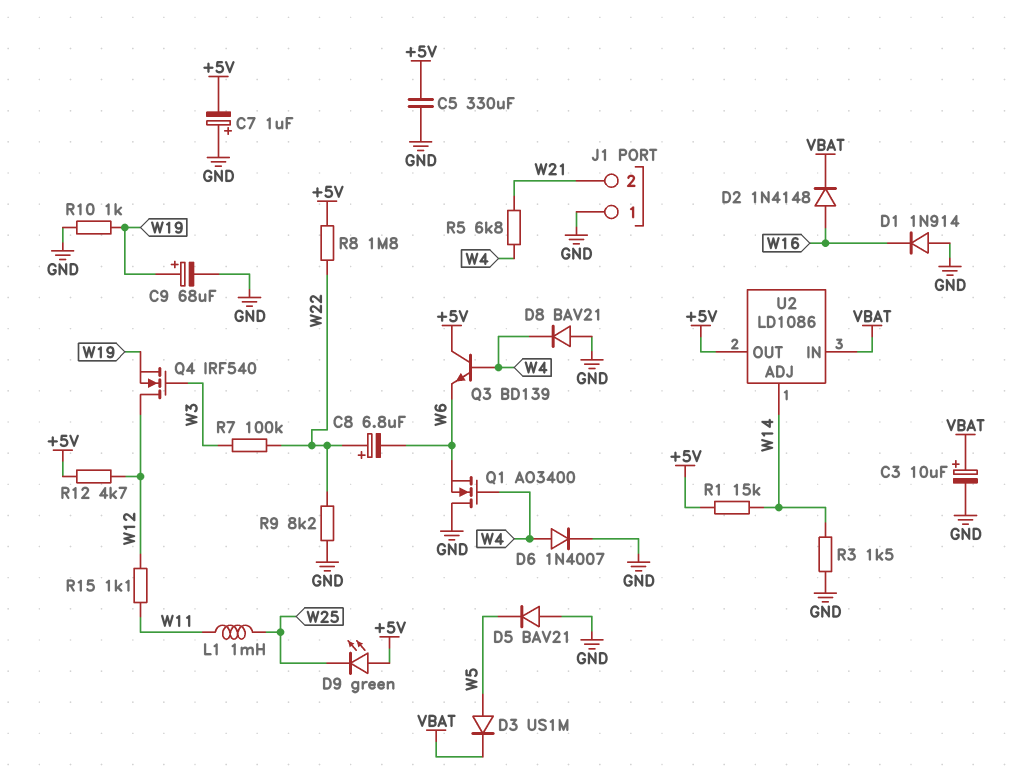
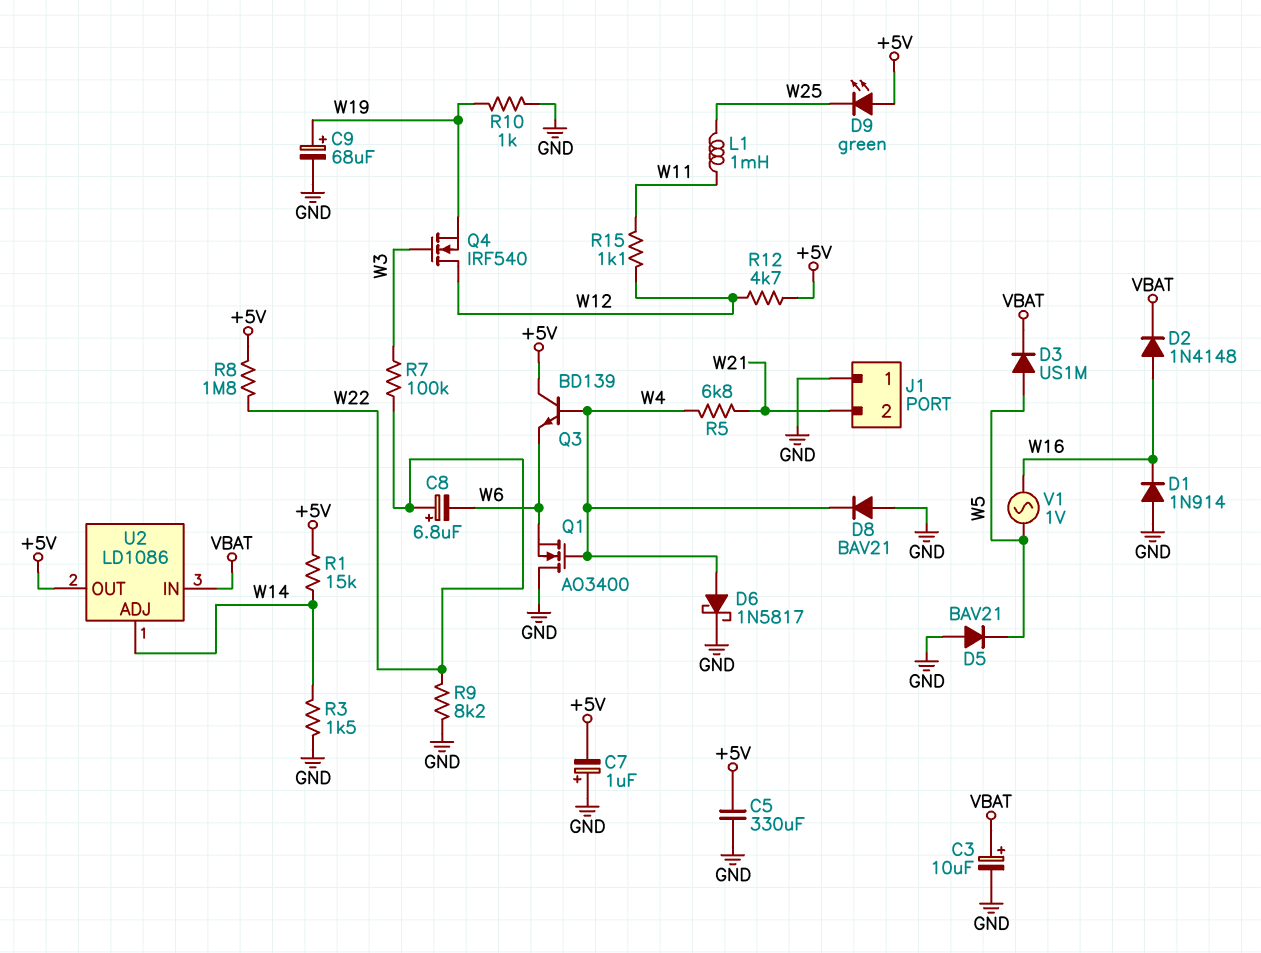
D6: diode 1N4007 (A W4, K GND) -> schottky 1N5817 (A W4, K GND)
V1: none -> AC 1V (W5, W16)

